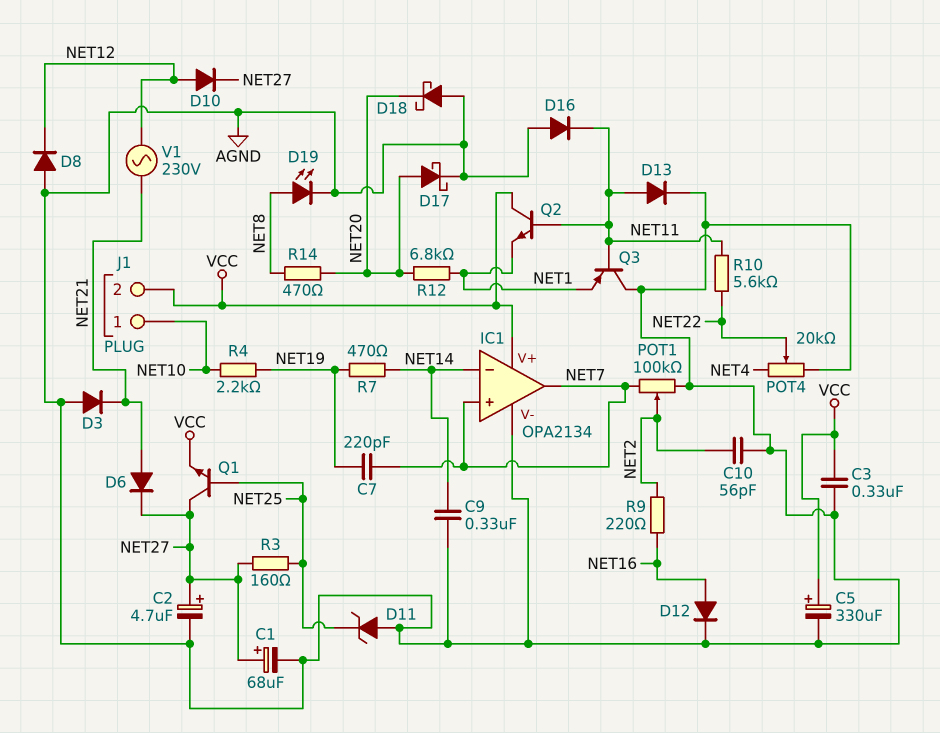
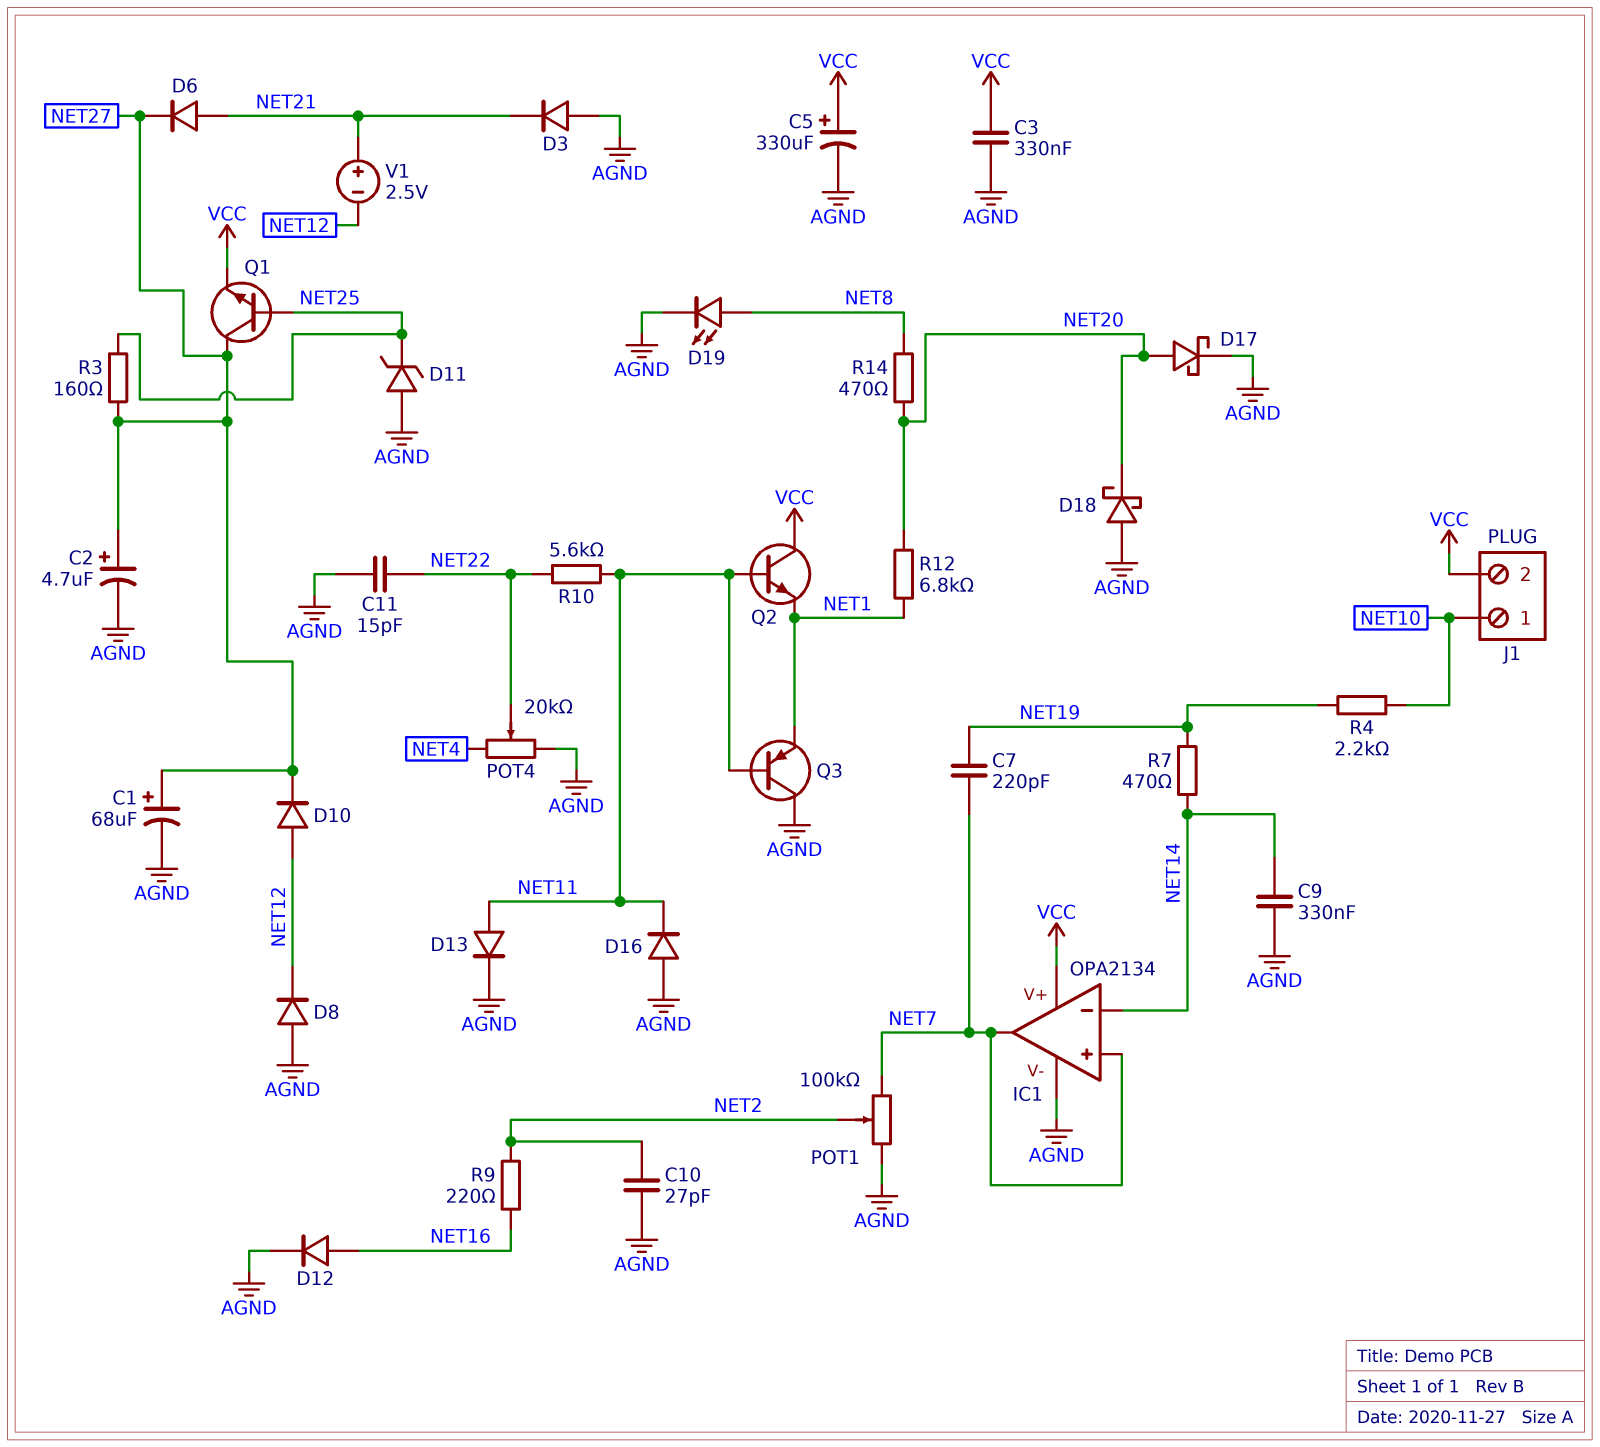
C10: 56pF (AGND, NET2) -> 27pF (AGND, NET2)
C11: none -> 15pF (AGND, NET22)
V1: AC 230V (NET12, NET21) -> 2.5V (plus NET21, minus NET12)

